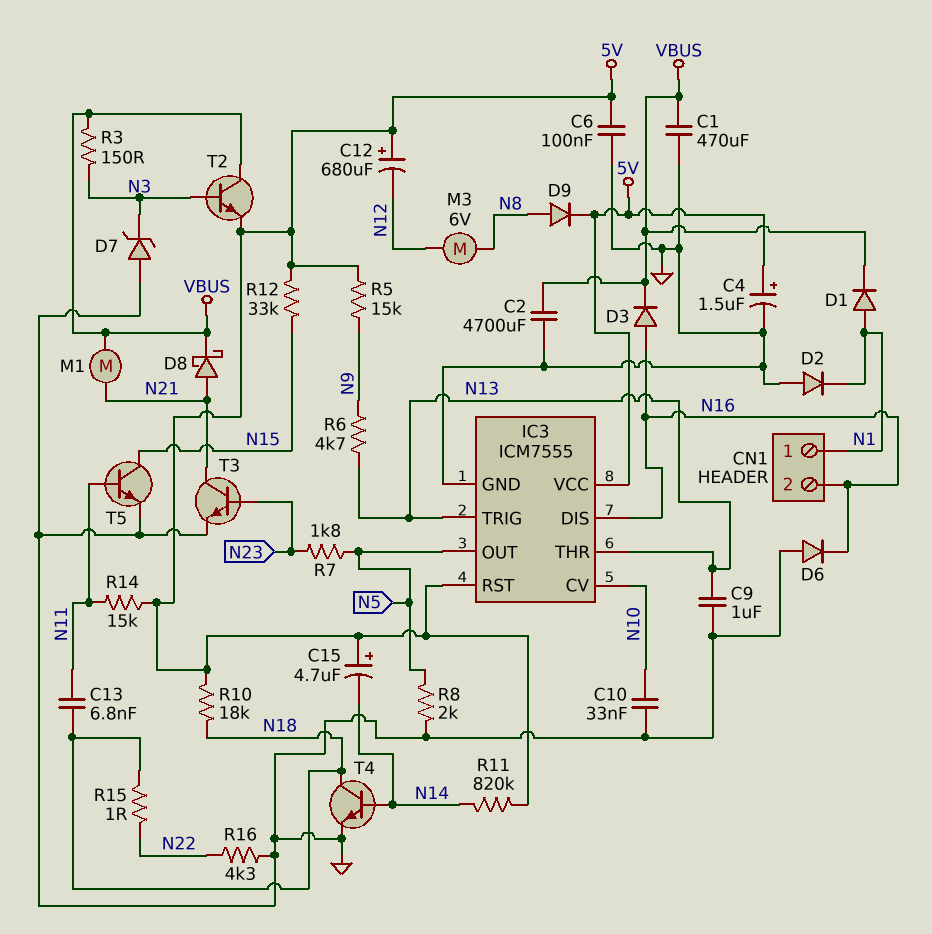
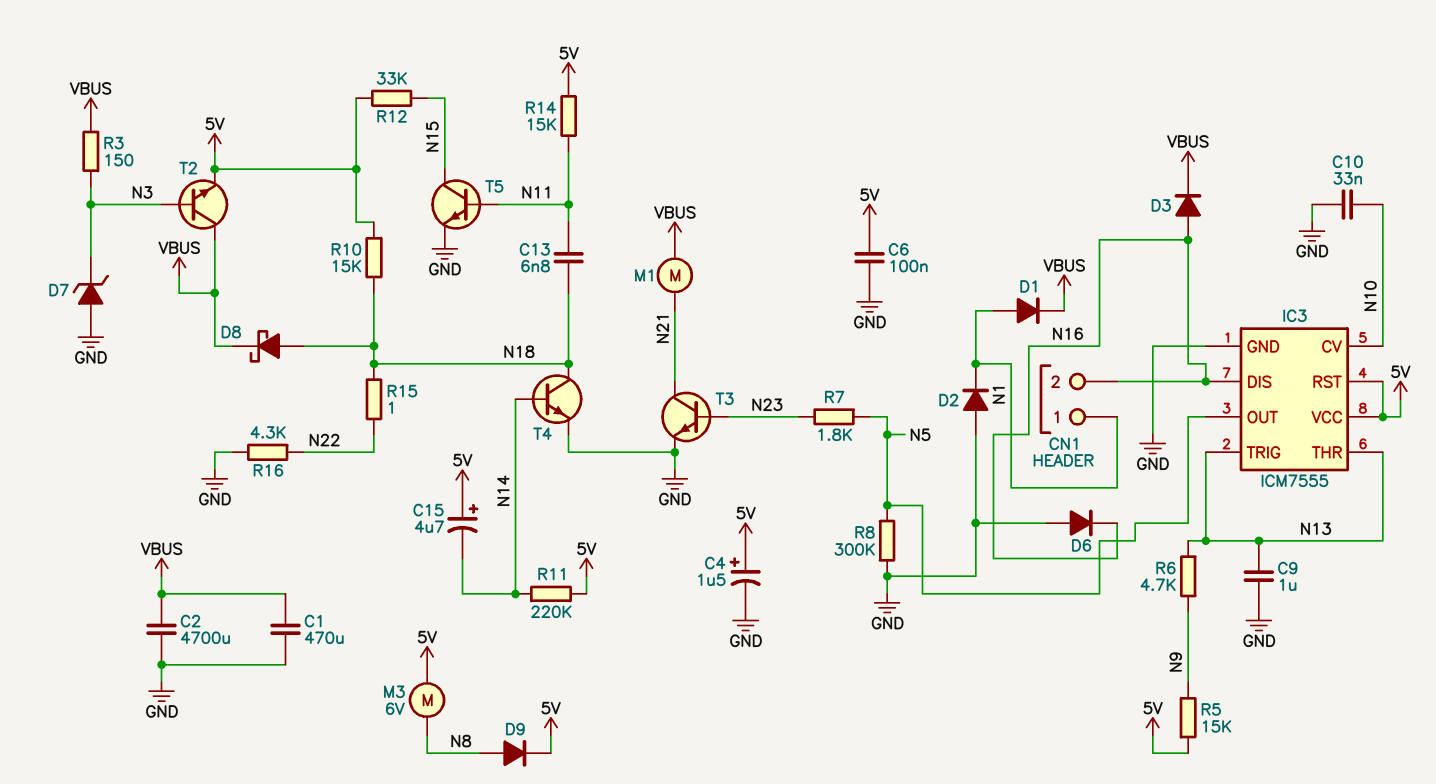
C12: 680uF (plus 5V, minus N12) -> none
D8: schottky (A N21, K VBUS) -> schottky (A N18, K VBUS)
M3: motor 6V (N8, N12) -> motor 6V (5V, N8)
R8: 2k (GND, N5) -> 300k (GND, N5)
R10: 18k (5V, N18) -> 15k (5V, N18)
R11: 820k (5V, N14) -> 220k (5V, N14)

